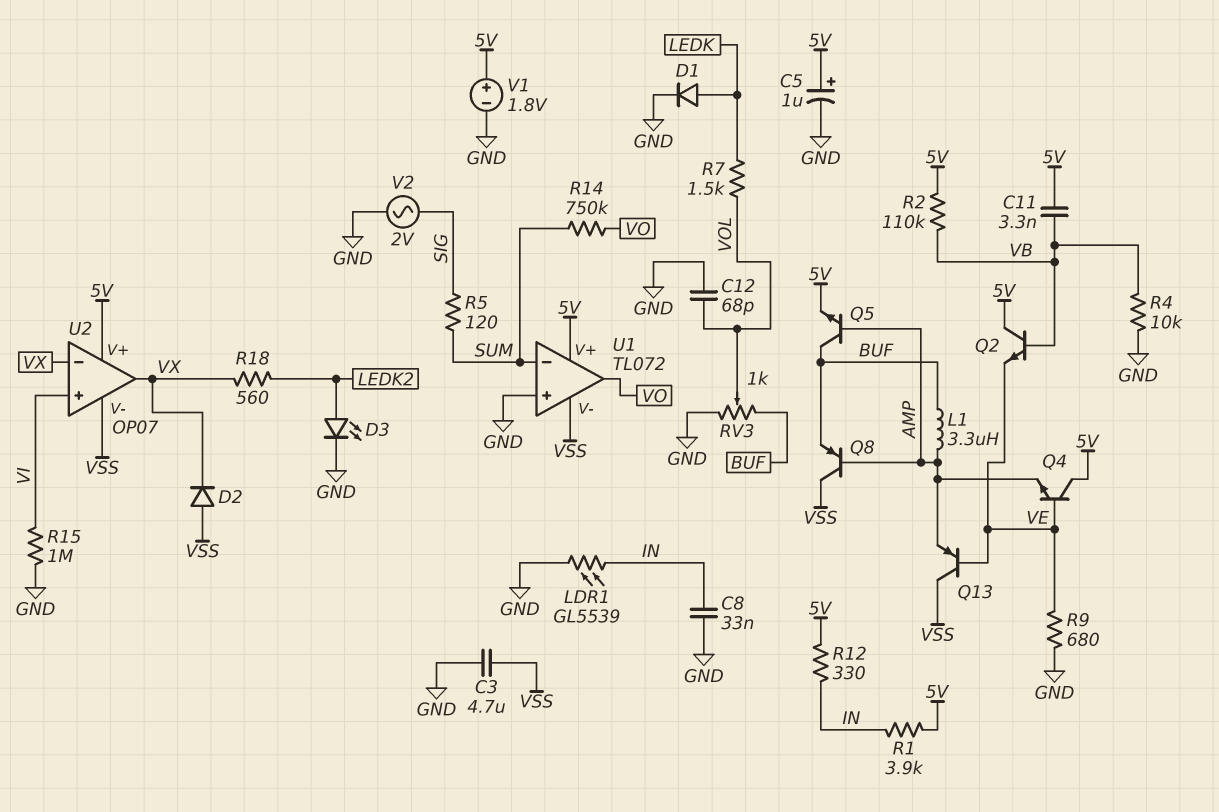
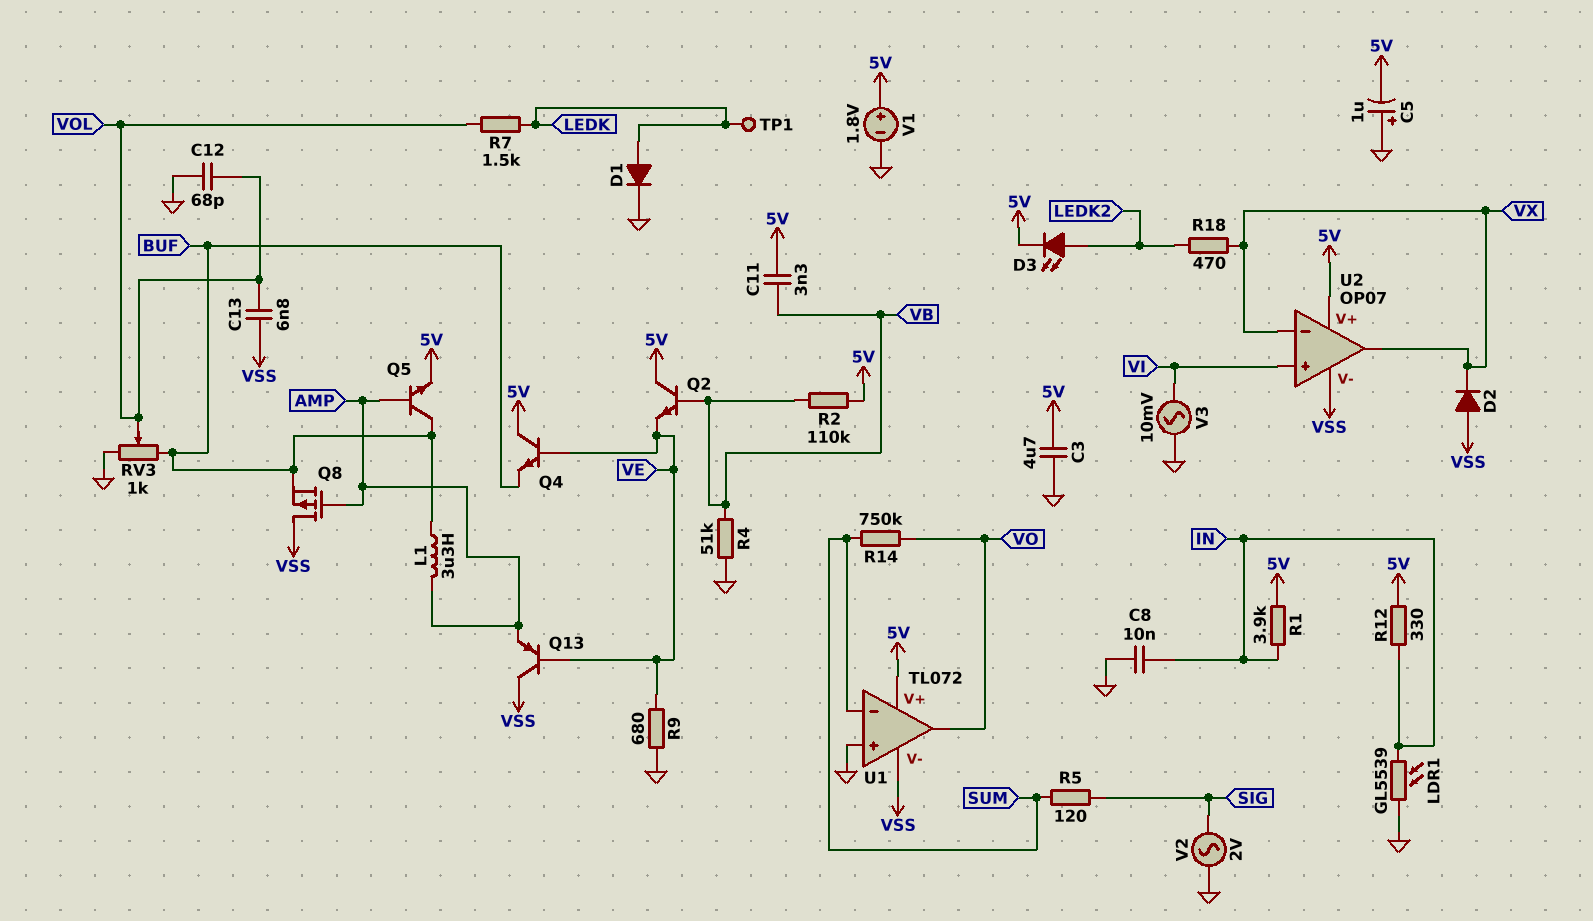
C3: 4.7uF (GND, VSS) -> 4.7uF (5V, GND)
C5: 1uF (plus 5V, minus GND) -> 1uF (plus GND, minus 5V)
C8: 33nF (GND, IN) -> 10nF (GND, IN)
C13: none -> 6.8nF (VOL, VSS)
D3: LED (A LEDK2, K GND) -> LED (A LEDK2, K 5V)
Q4: NPN (B VE, C 5V, E AMP) -> NPN (B VE, C 5V, E BUF)
Q8: PNP (B AMP, C VSS, E BUF) -> PMOS (G AMP, D VSS, S BUF)
R4: 10k (GND, VB) -> 51k (GND, VB)
R15: 1M (GND, VI) -> none
R18: 560 (LEDK2, VX) -> 470 (LEDK2, VX)
TP1: none -> test point (LEDK)
V3: none -> AC 10mV (GND, VI)

